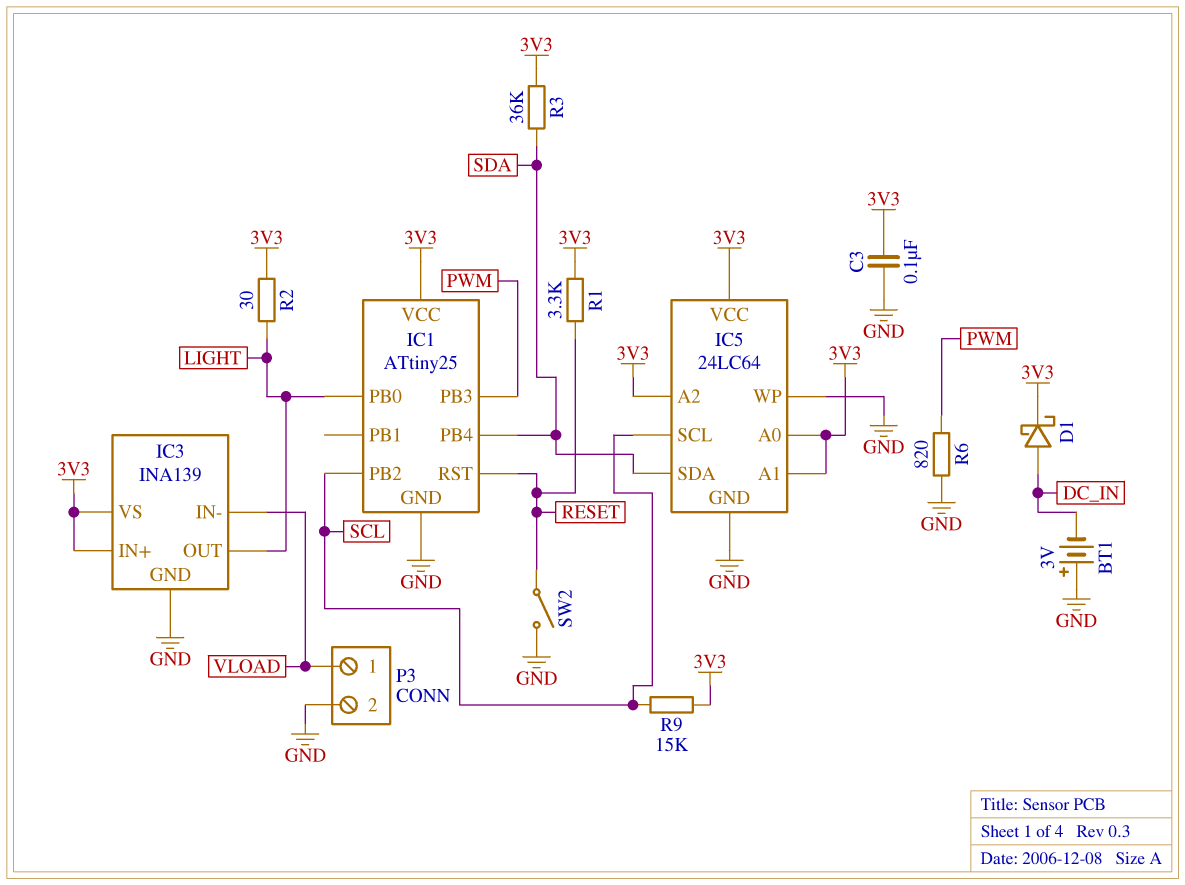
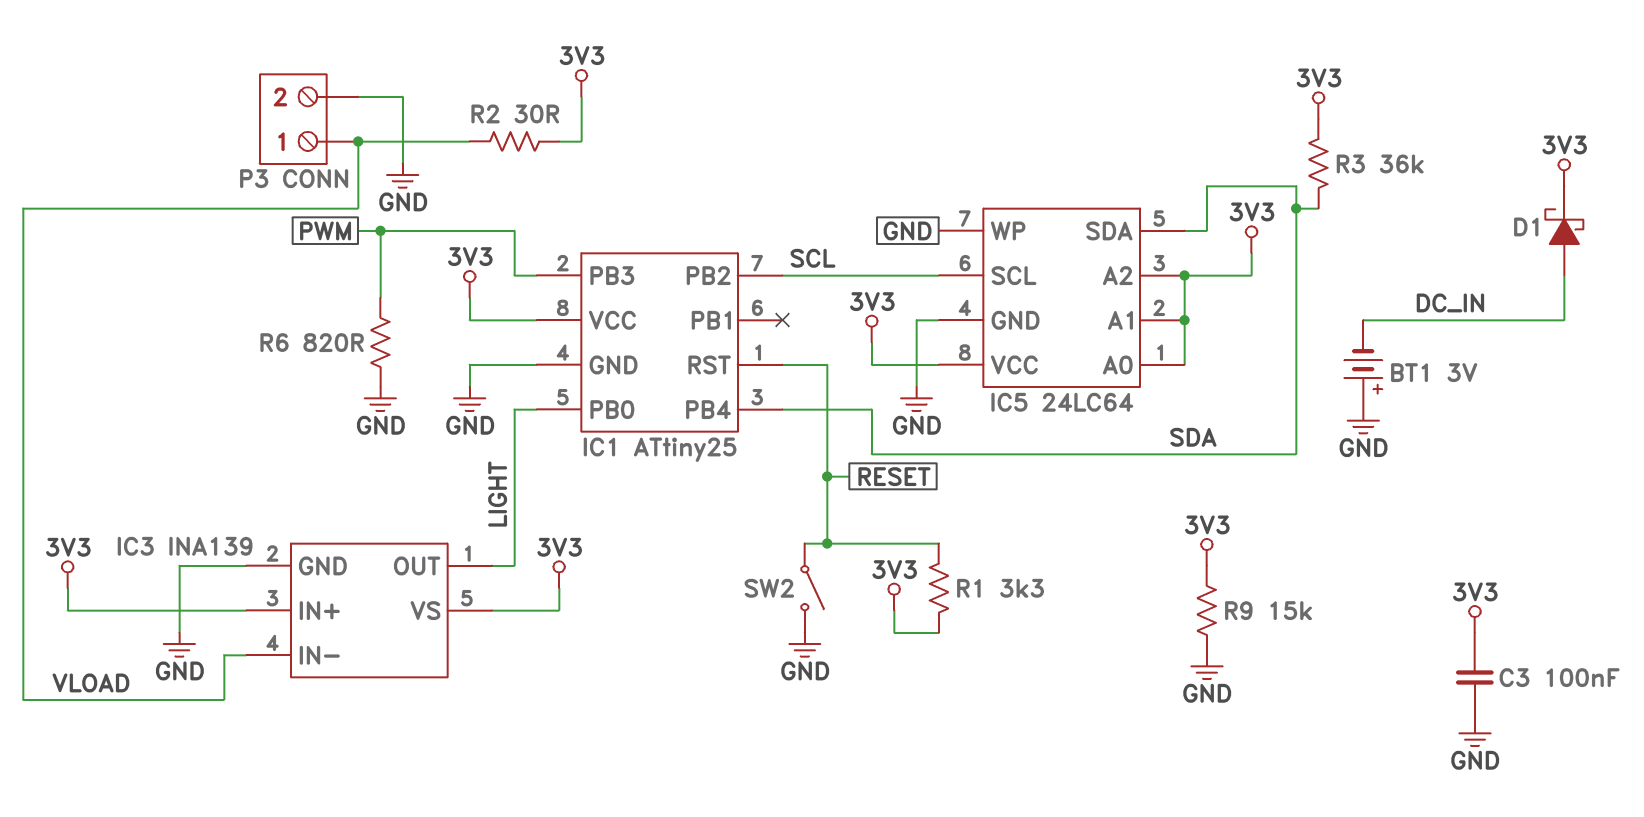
R2: 30 (3V3, LIGHT) -> 30 (3V3, VLOAD)
R9: 15k (3V3, SCL) -> 15k (3V3, GND)

